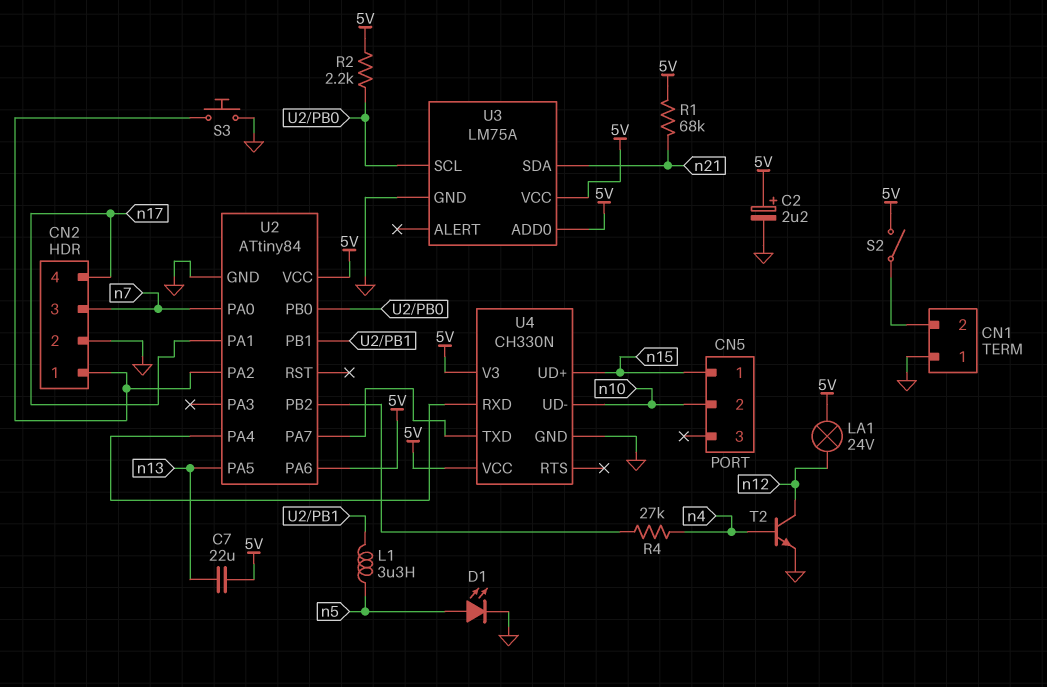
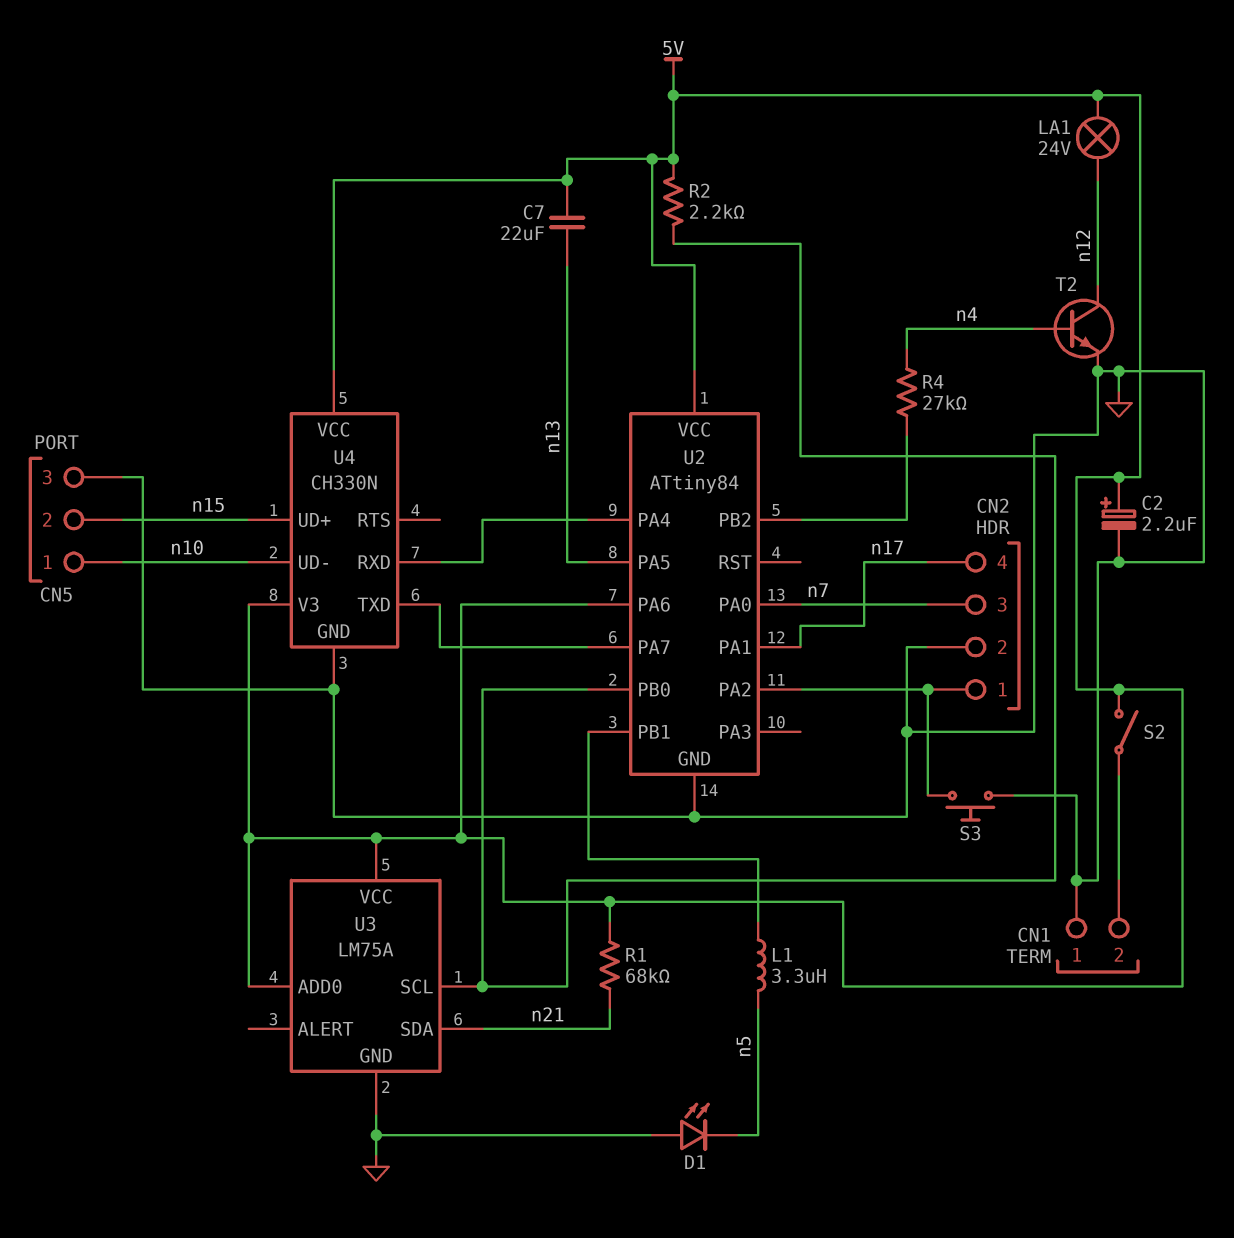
CN5 pin 1: n15 -> n10
CN5 pin 2: n10 -> n15
CN5 pin 3: none -> GND
D1: LED (A n5, K GND) -> LED (A GND, K n5)

